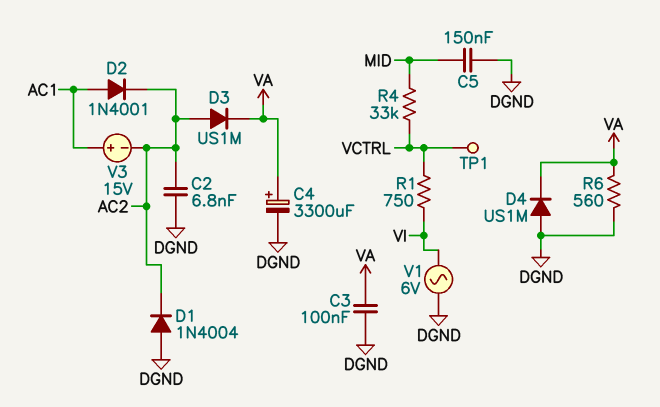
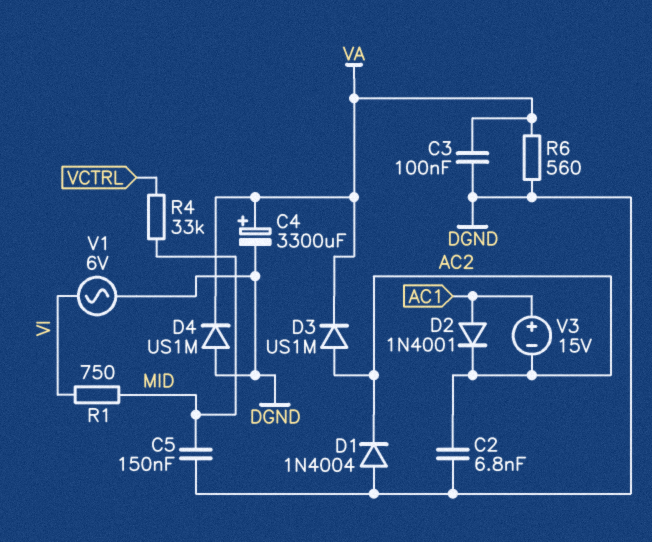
R1: 750 (VCTRL, VI) -> 750 (MID, VI)
TP1: test point (VCTRL) -> none

